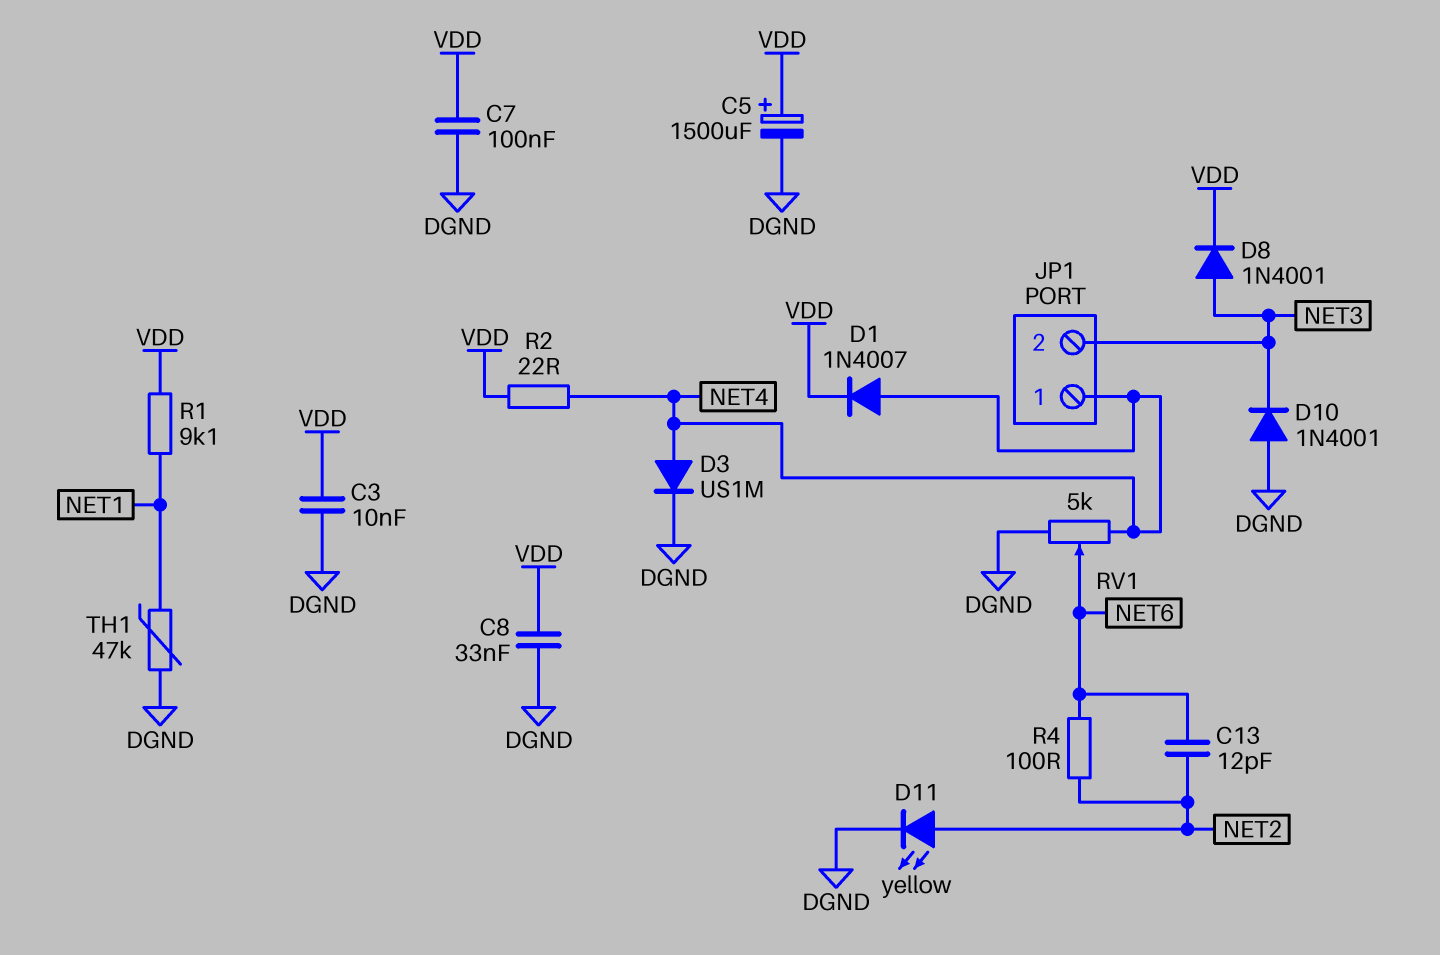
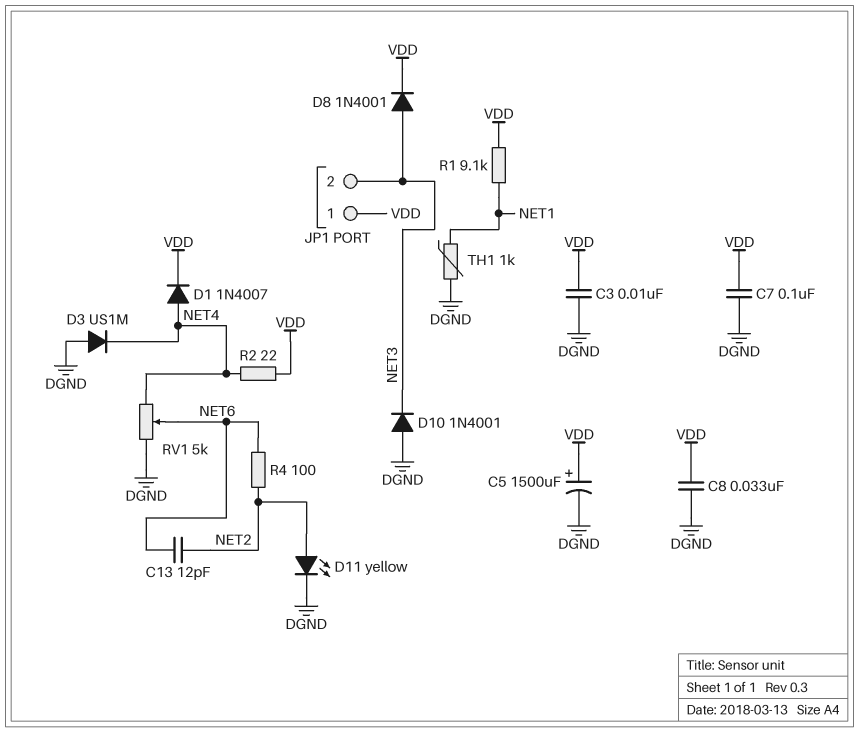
D3: diode US1M (A NET4, K DGND) -> diode US1M (A DGND, K NET4)
JP1 pin 1: NET4 -> VDD
TH1: 47k (DGND, NET1) -> 1k (DGND, NET1)

